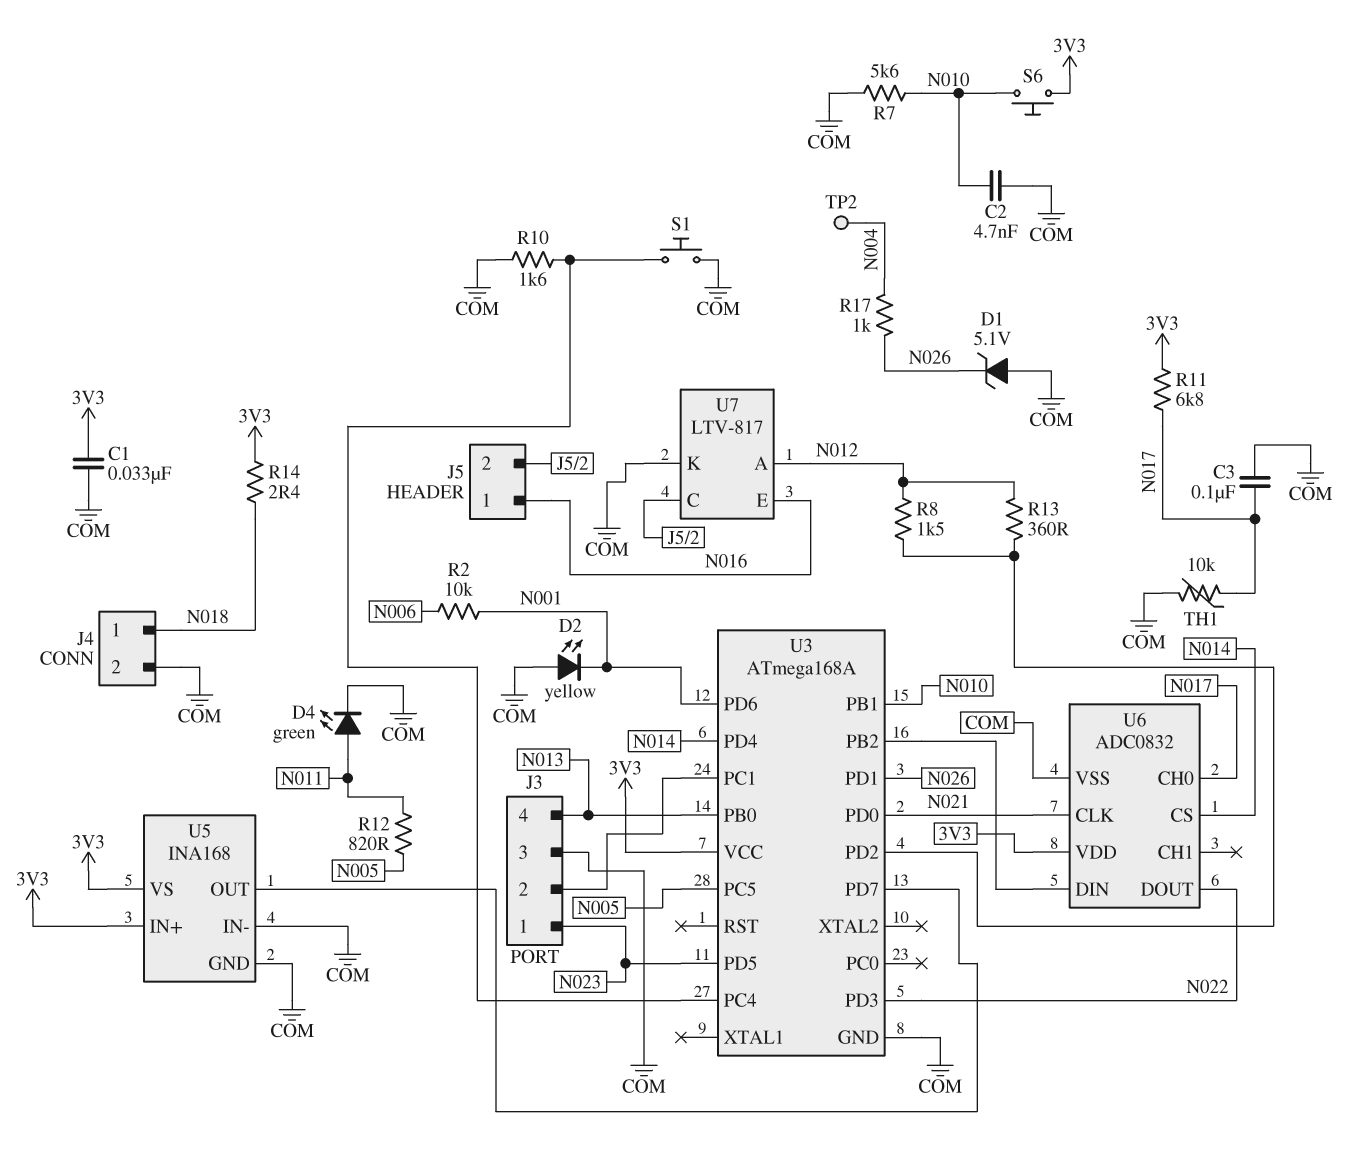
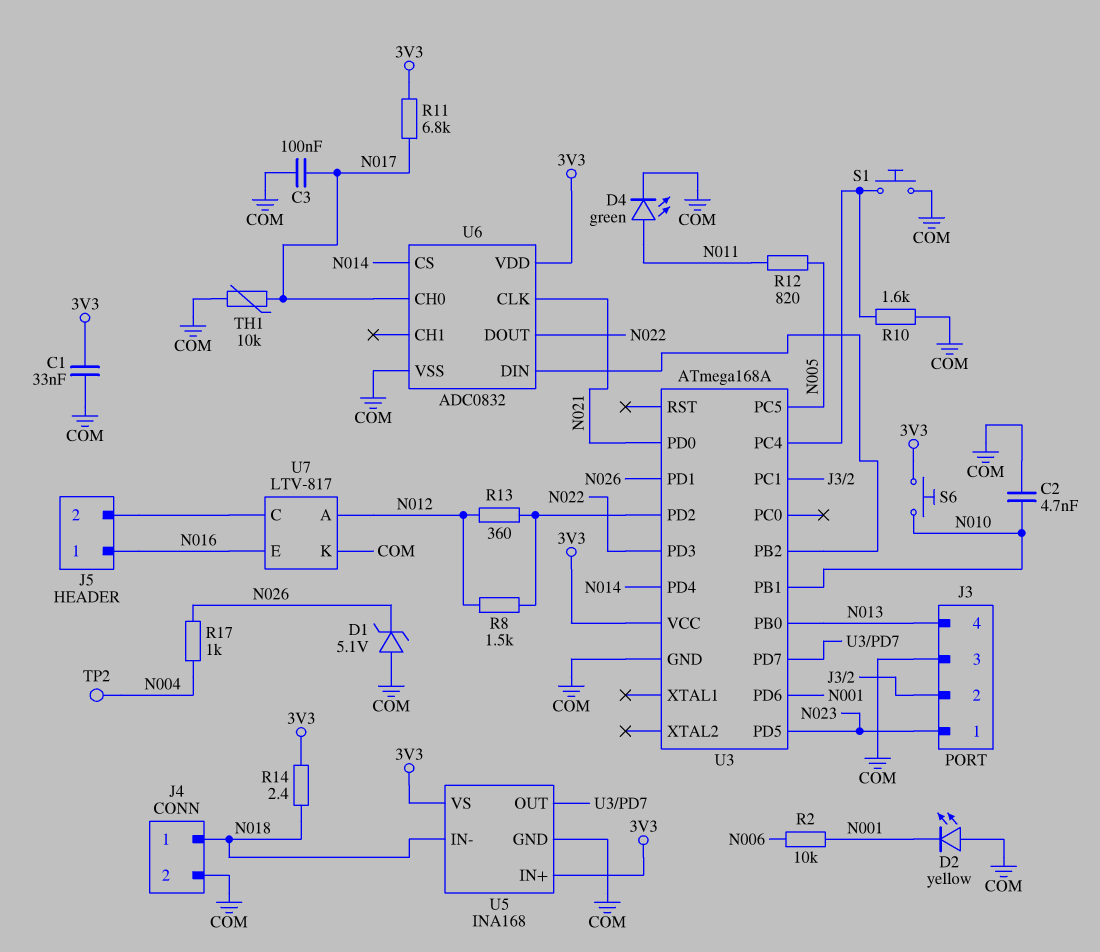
R7: 5.6k (COM, N010) -> none
U5 pin IN-: COM -> N018

